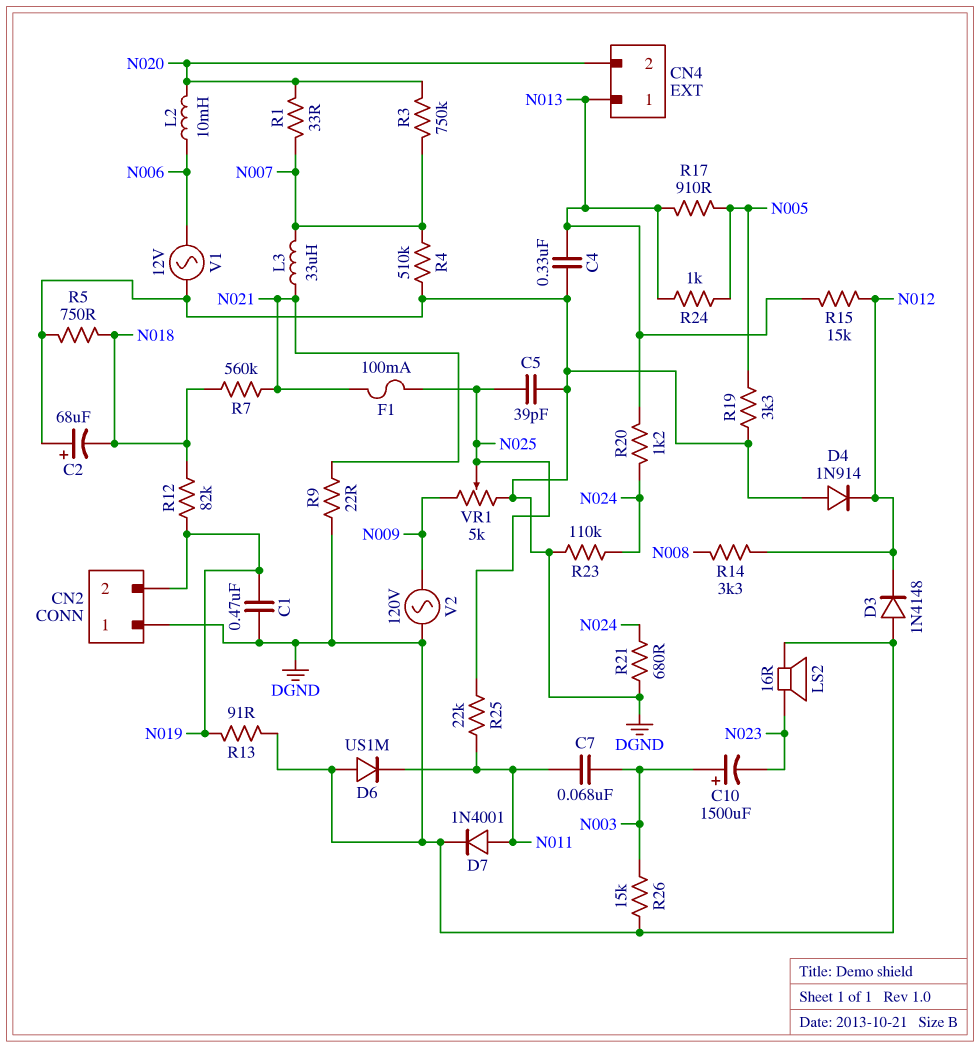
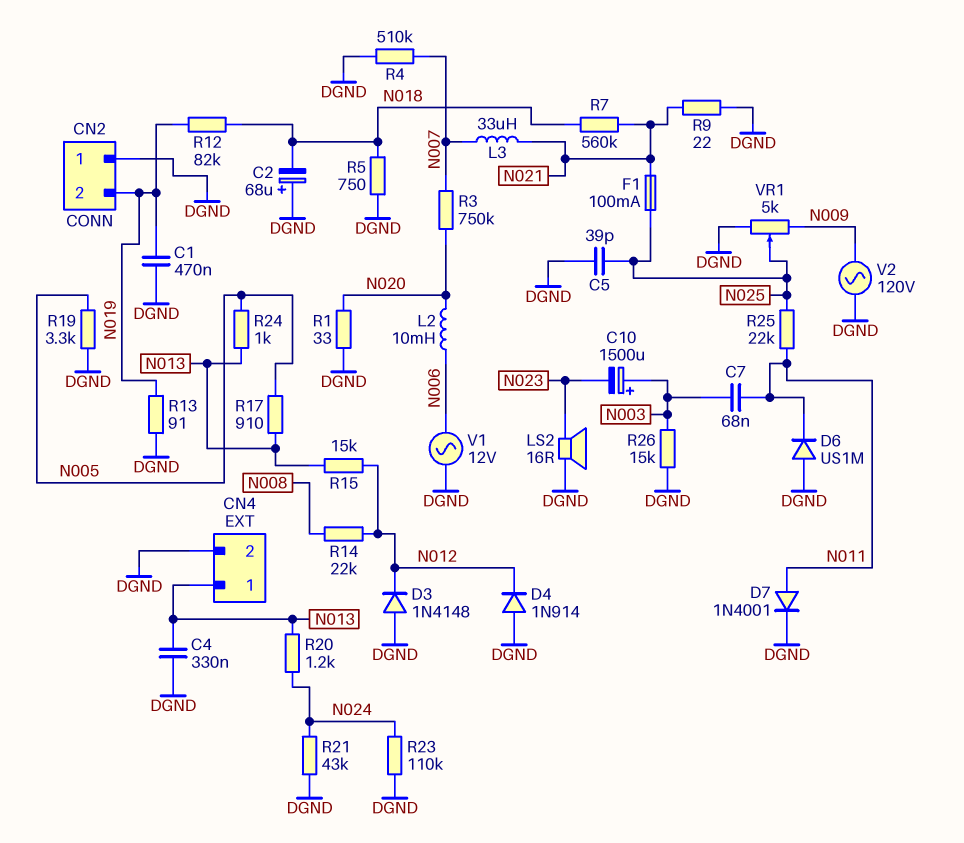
CN4 pin 2: N020 -> DGND
R1: 33 (N007, N020) -> 33 (DGND, N020)
R14: 3.3k (N008, N012) -> 22k (N008, N012)
R21: 680 (DGND, N024) -> 43k (DGND, N024)

